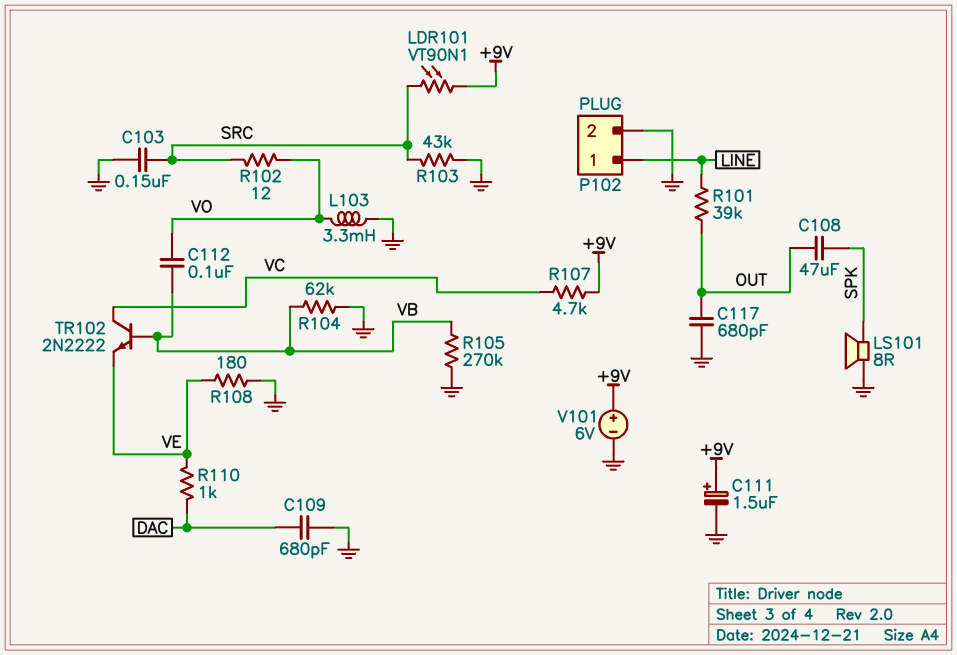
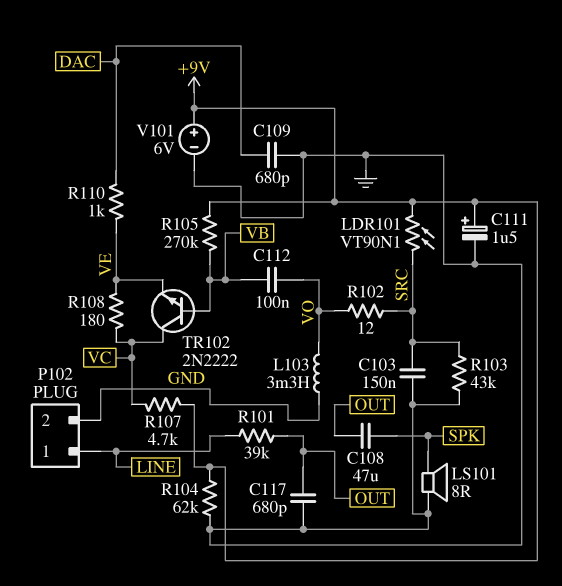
R104: 62k (GND, VB) -> 62k (+9V, GND)
R105: 270k (GND, VB) -> 270k (+9V, VB)
R108: 180 (GND, VE) -> 180 (VC, VE)

